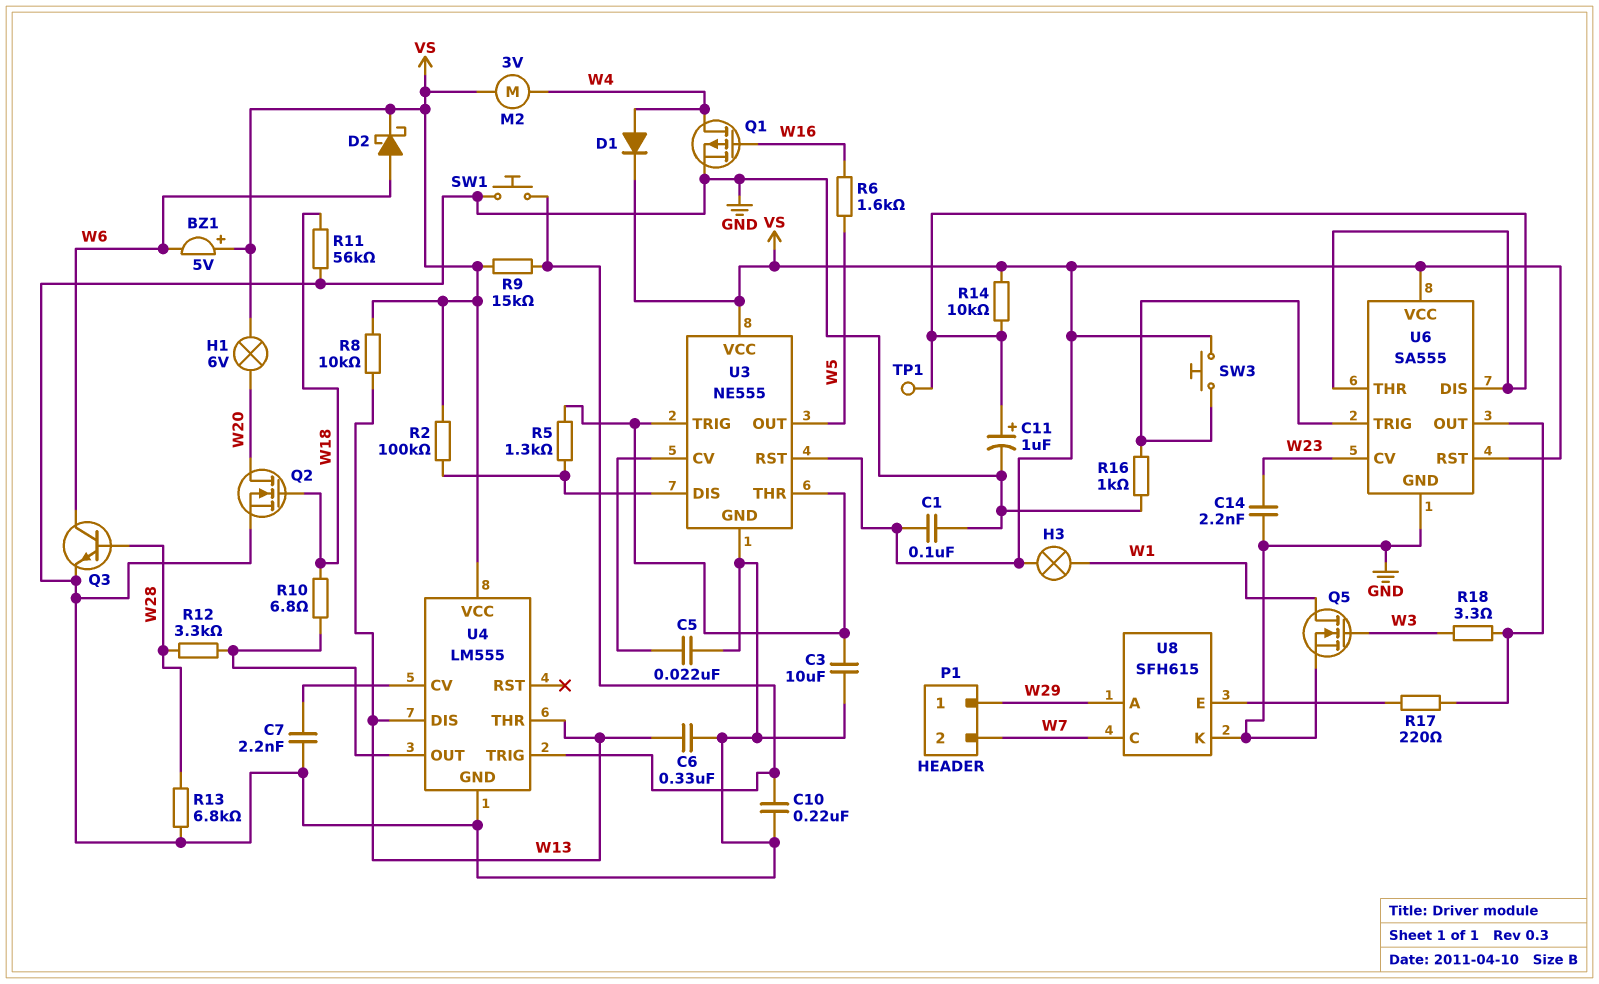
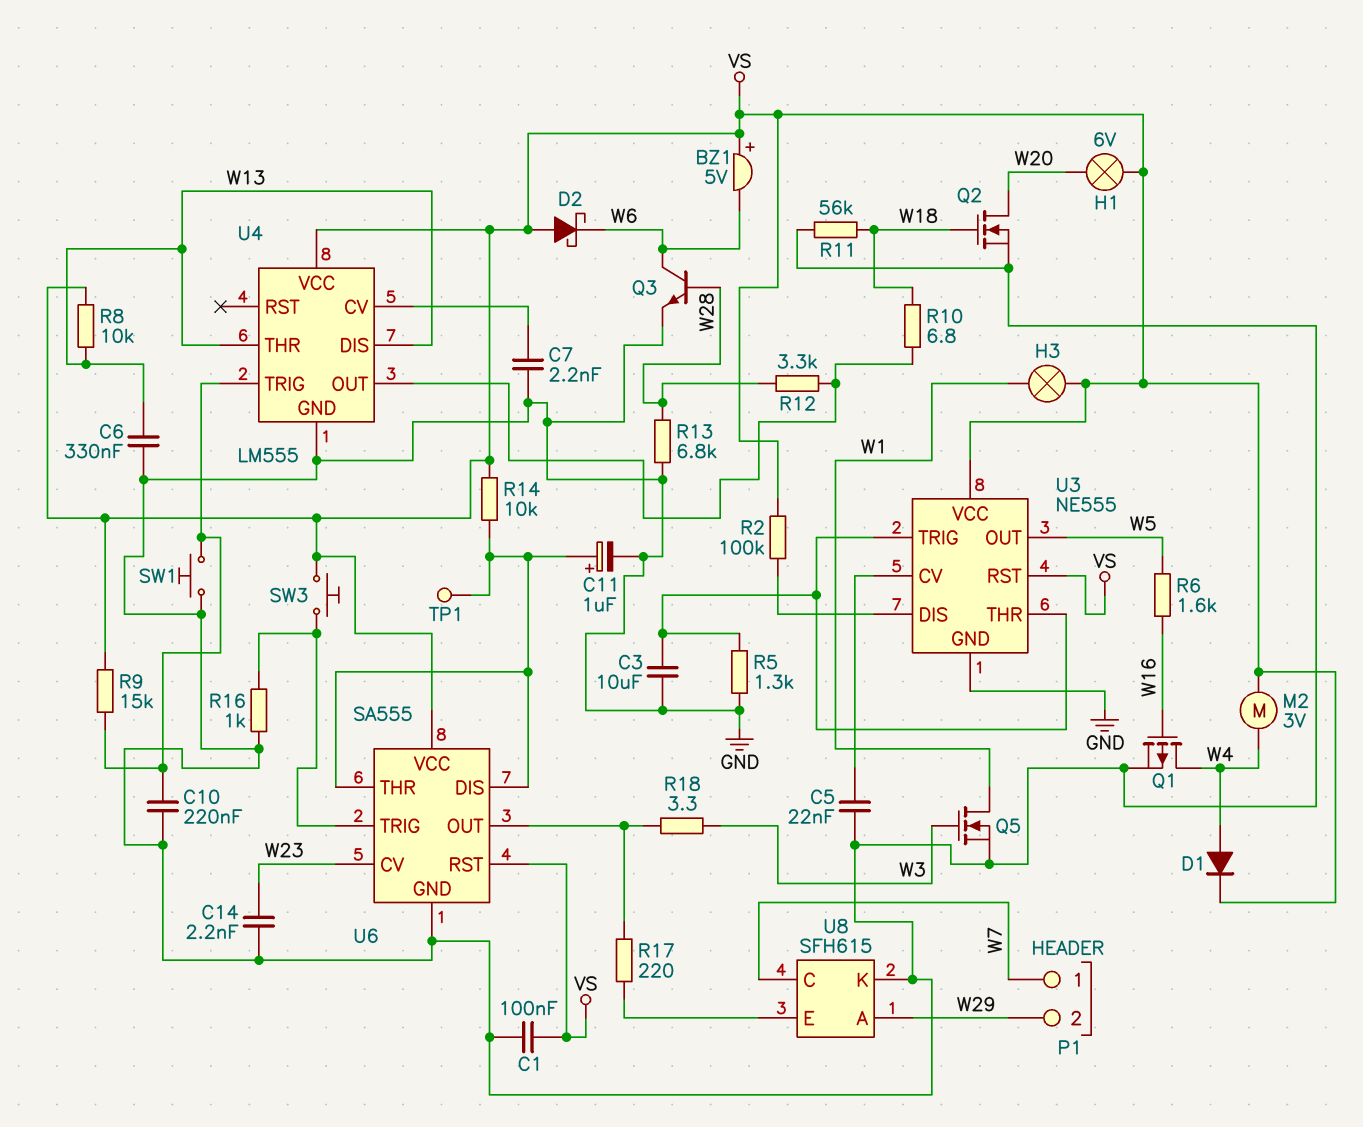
D2: schottky (A W6, K VS) -> schottky (A VS, K W6)
P1 pin 1: W29 -> W7
P1 pin 2: W7 -> W29
R5: 1.3k (U3/DIS, U3/THR) -> 1.3k (GND, U3/THR)

